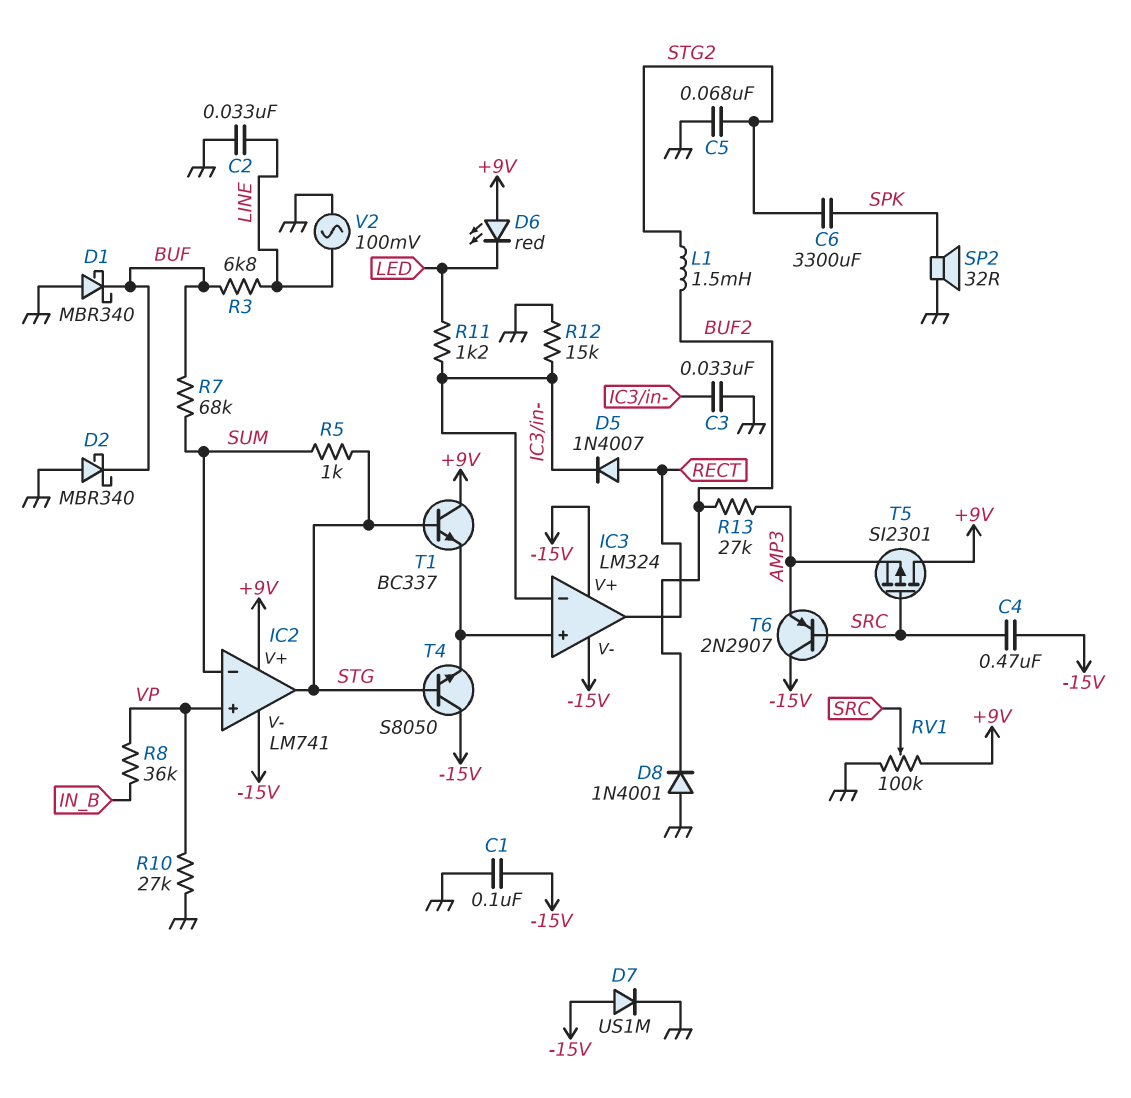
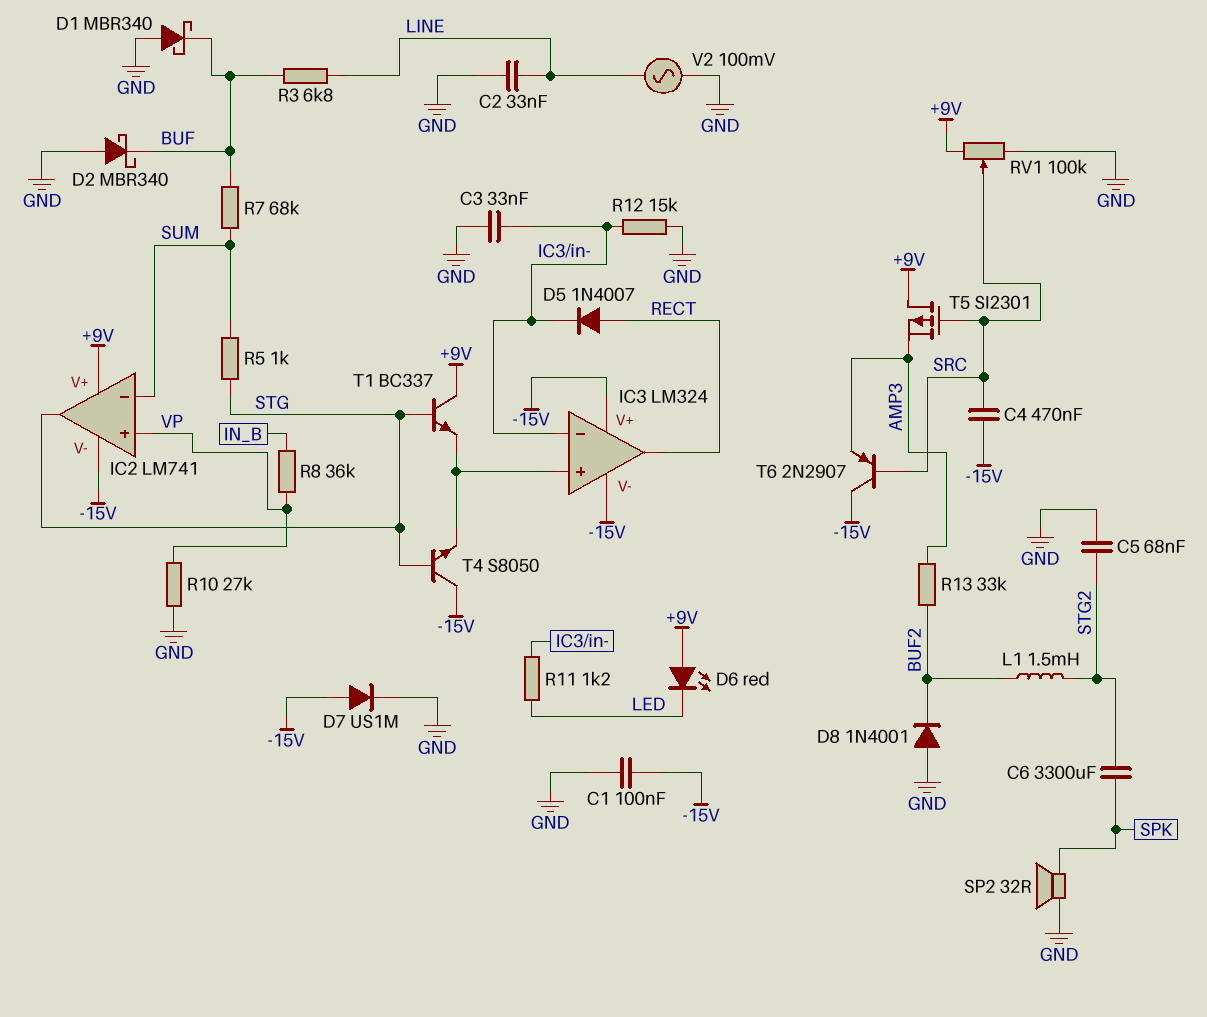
R13: 27k (AMP3, BUF2) -> 33k (AMP3, BUF2)

